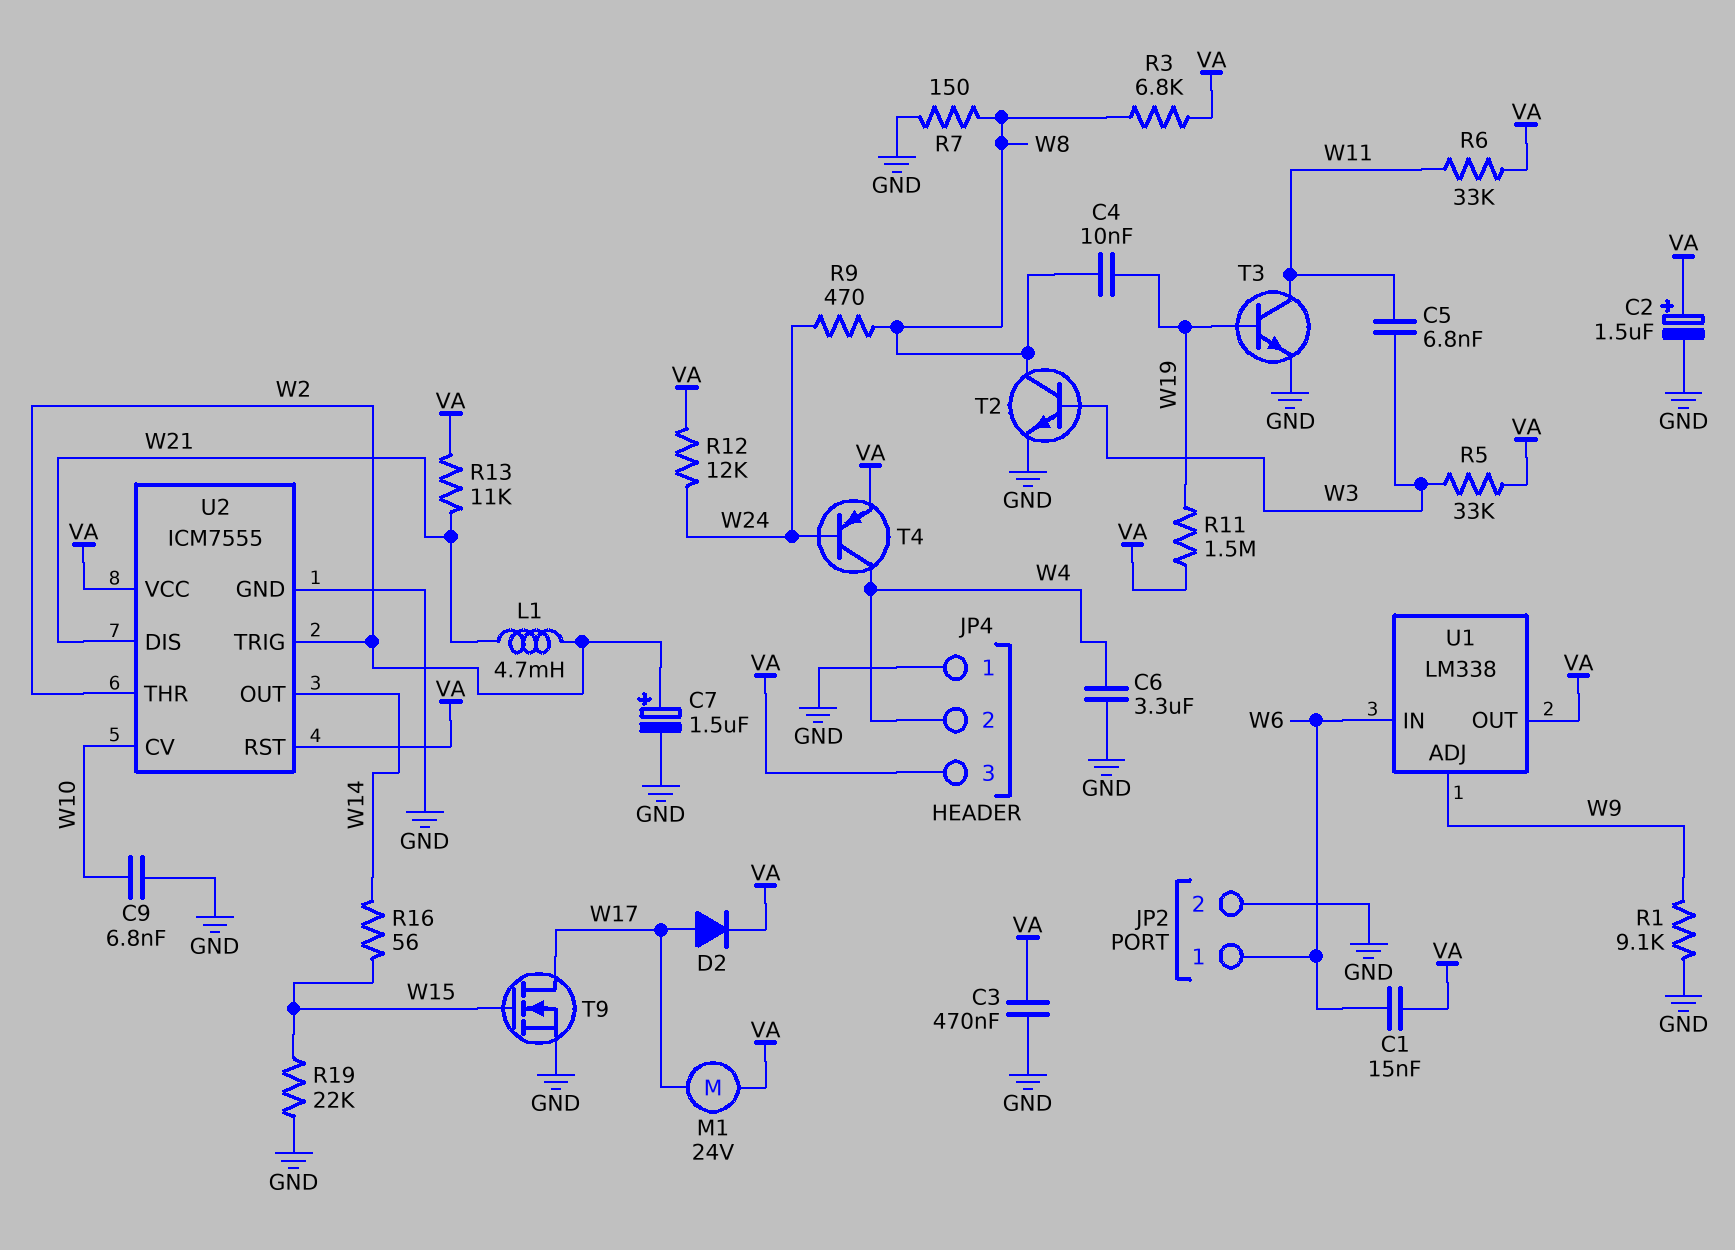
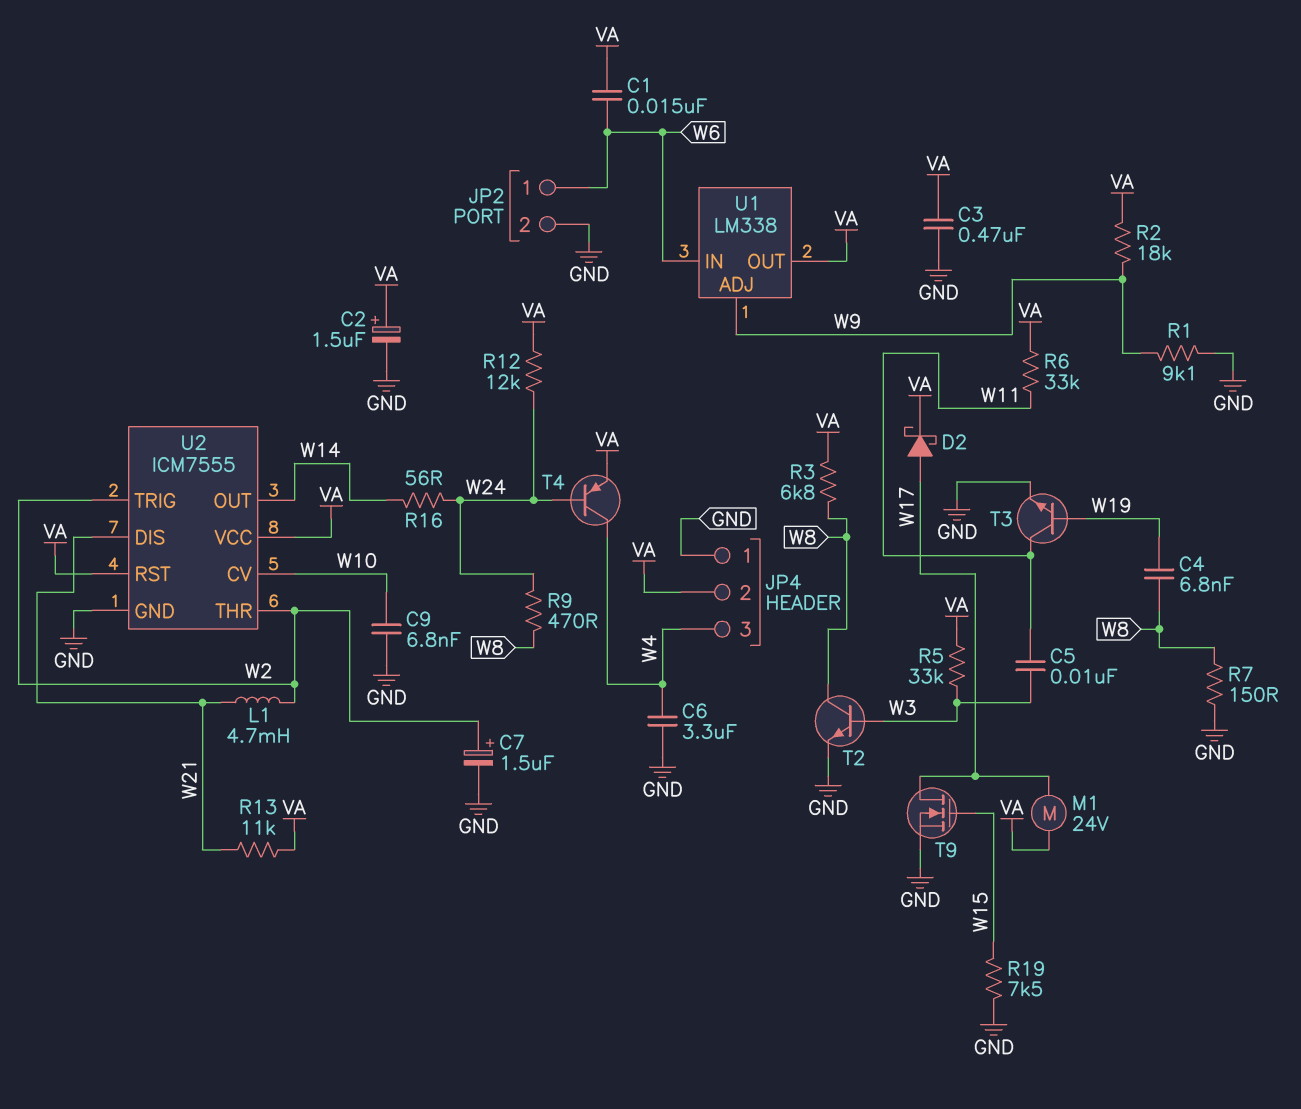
C4: 10nF (W8, W19) -> 6.8nF (W8, W19)
C5: 6.8nF (W3, W11) -> 10nF (W3, W11)
D2: diode (A W17, K VA) -> schottky (A W17, K VA)
JP4 pin 2: W4 -> VA
JP4 pin 3: VA -> W4
R2: none -> 18k (VA, W9)
R11: 1.5M (VA, W19) -> none
R16: 56 (W14, W15) -> 56 (W14, W24)
R19: 22k (GND, W15) -> 7.5k (GND, W15)

